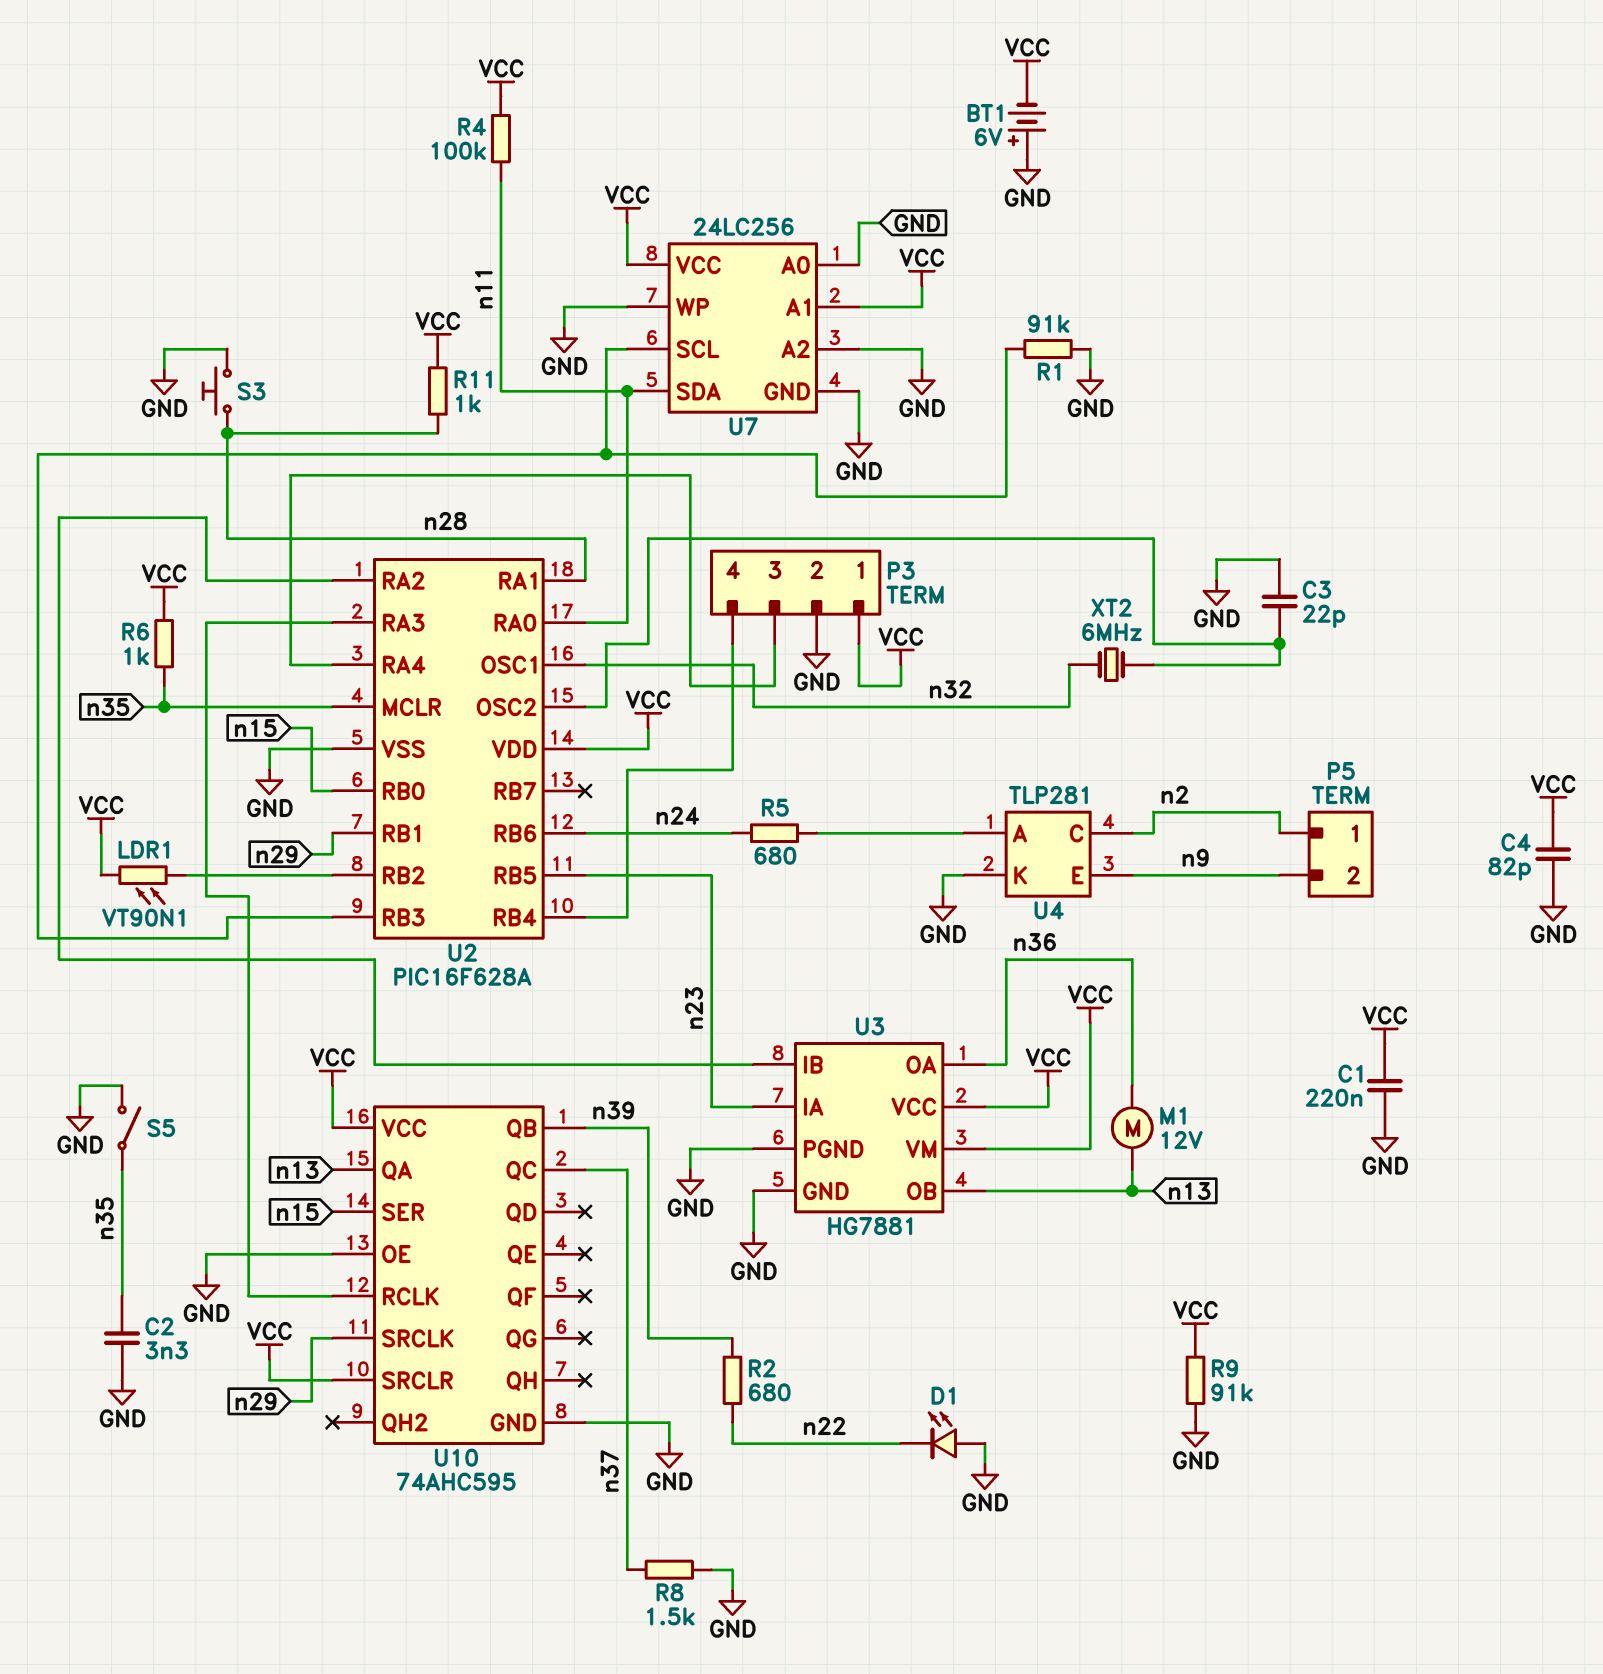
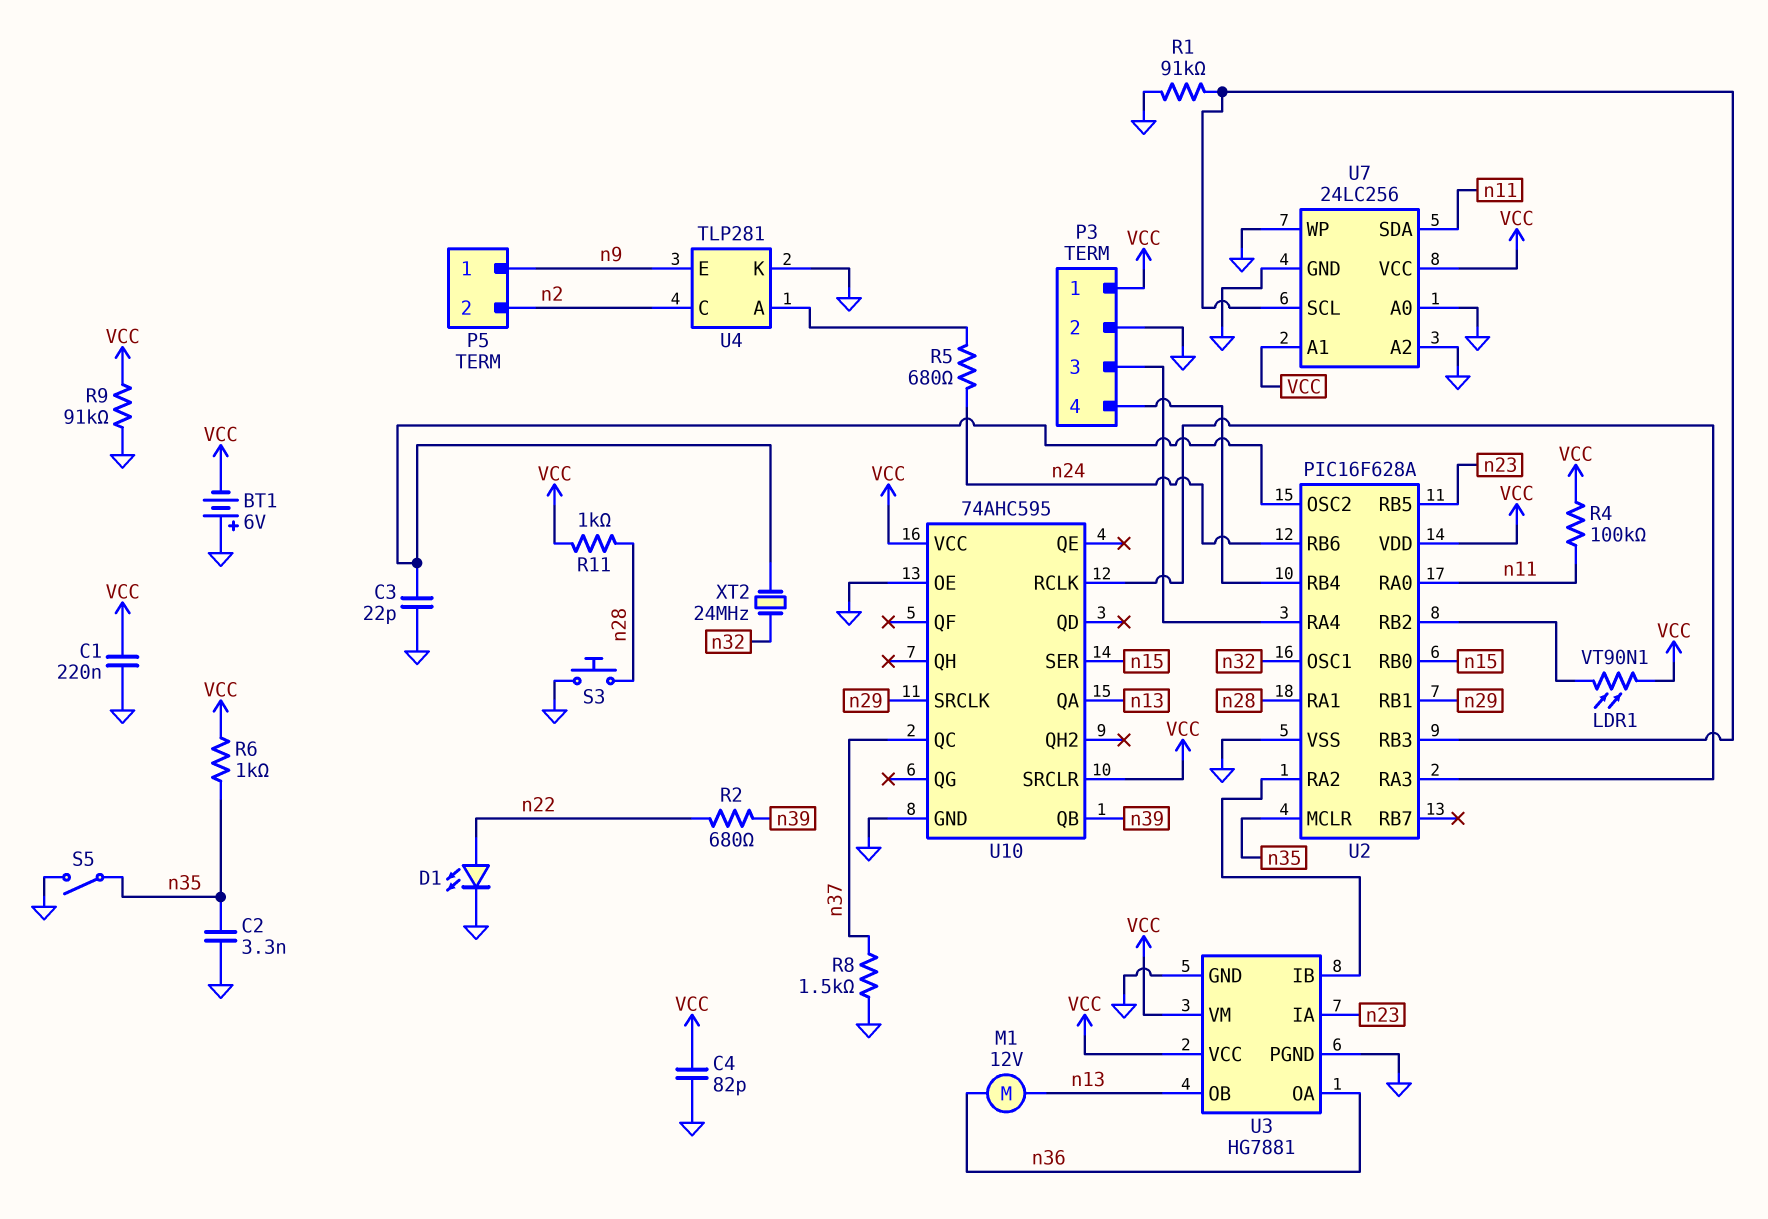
D1: LED (A GND, K n22) -> LED (A n22, K GND)
P5 pin 1: n2 -> n9
P5 pin 2: n9 -> n2
XT2: 6MHz (U2/OSC2, n32) -> 24MHz (U2/OSC2, n32)

